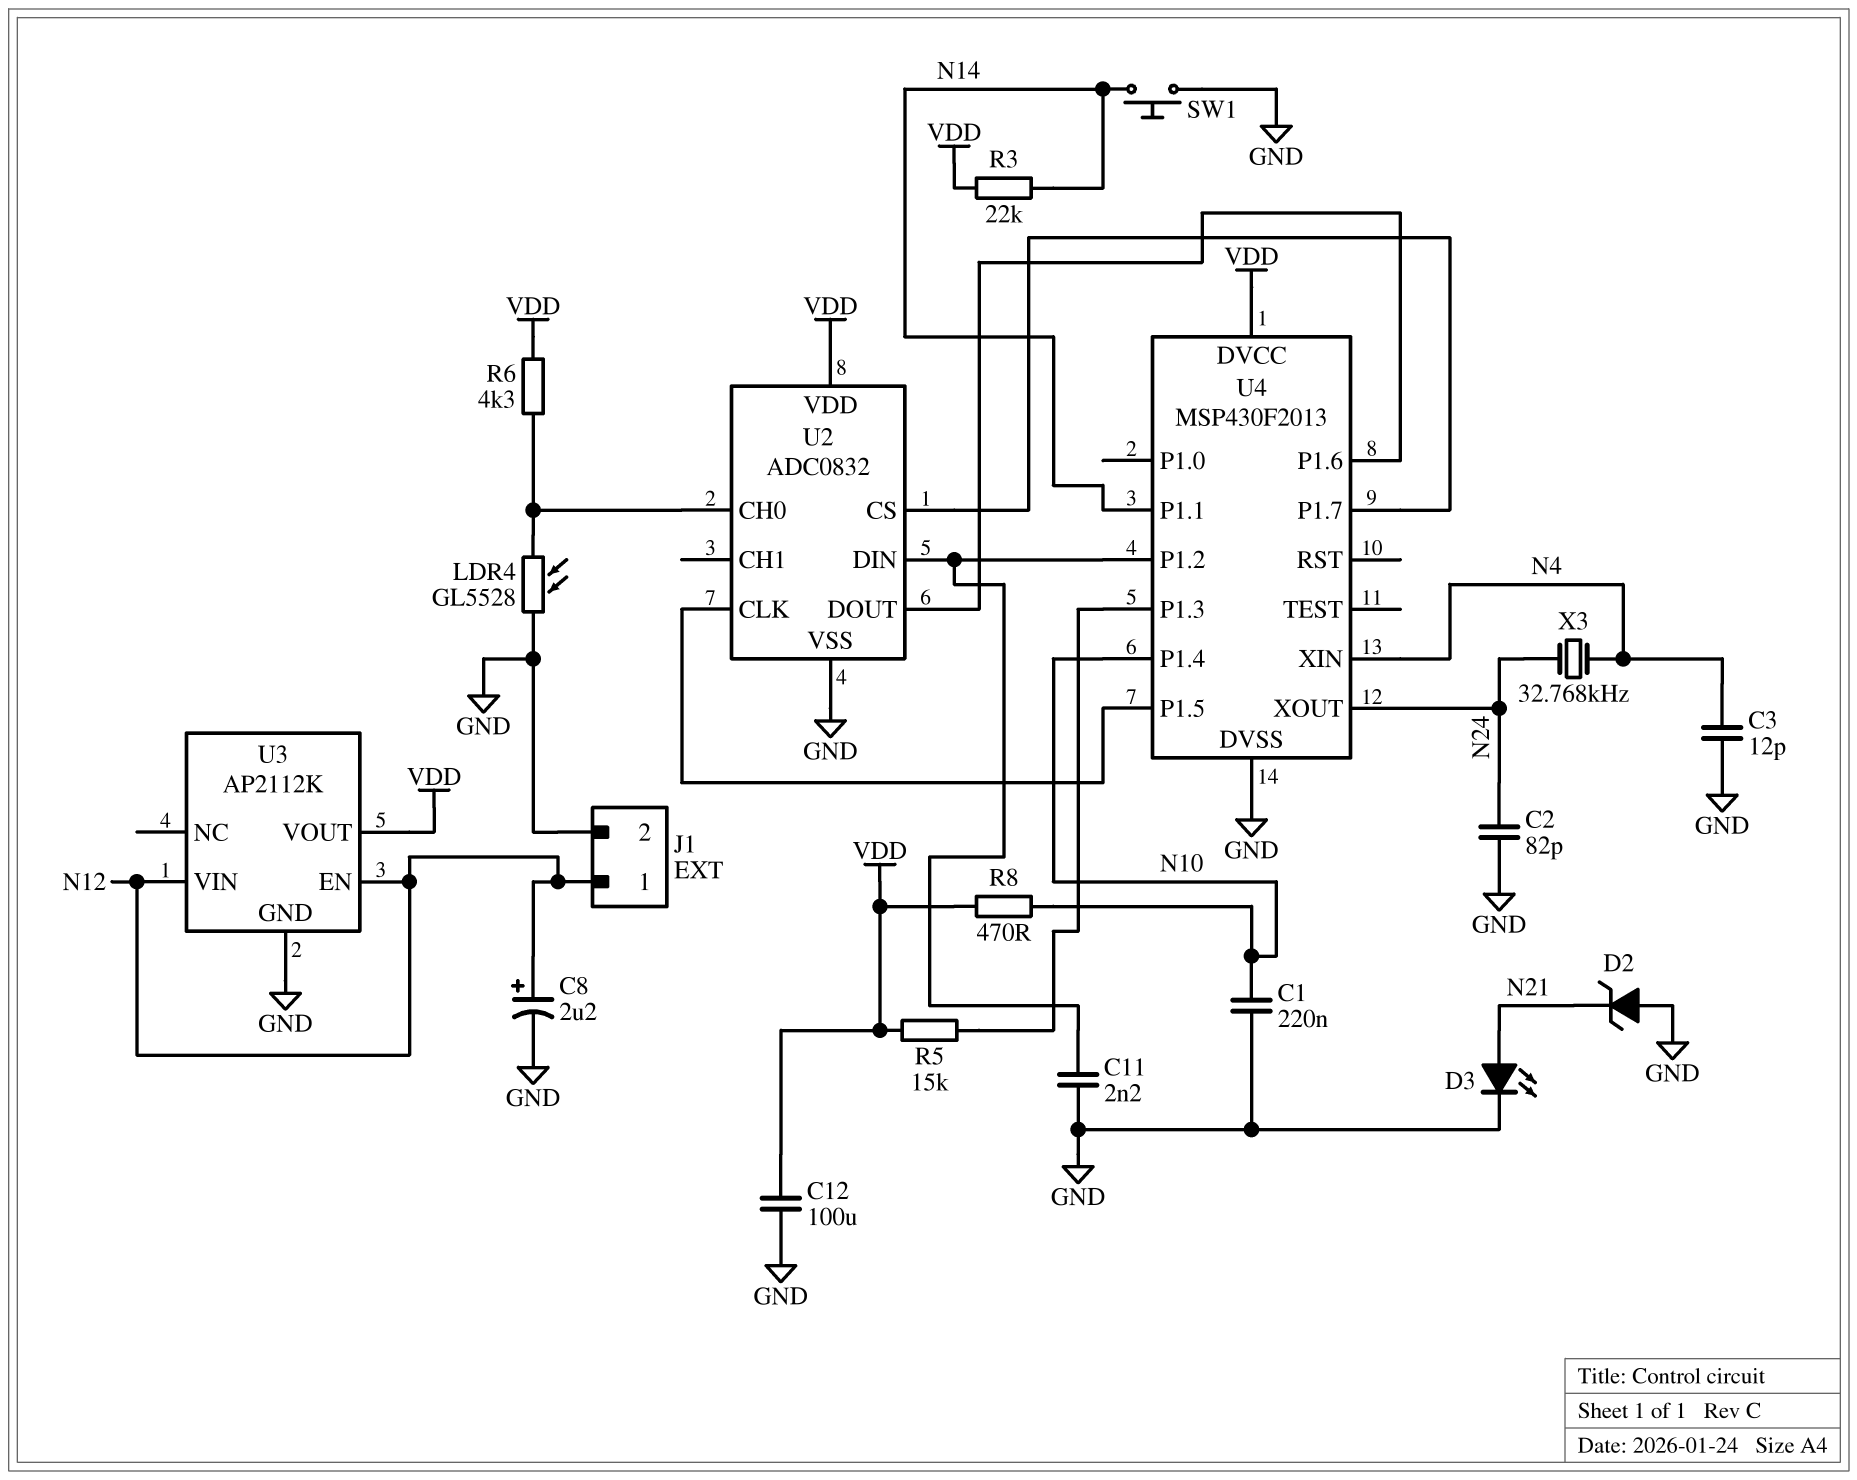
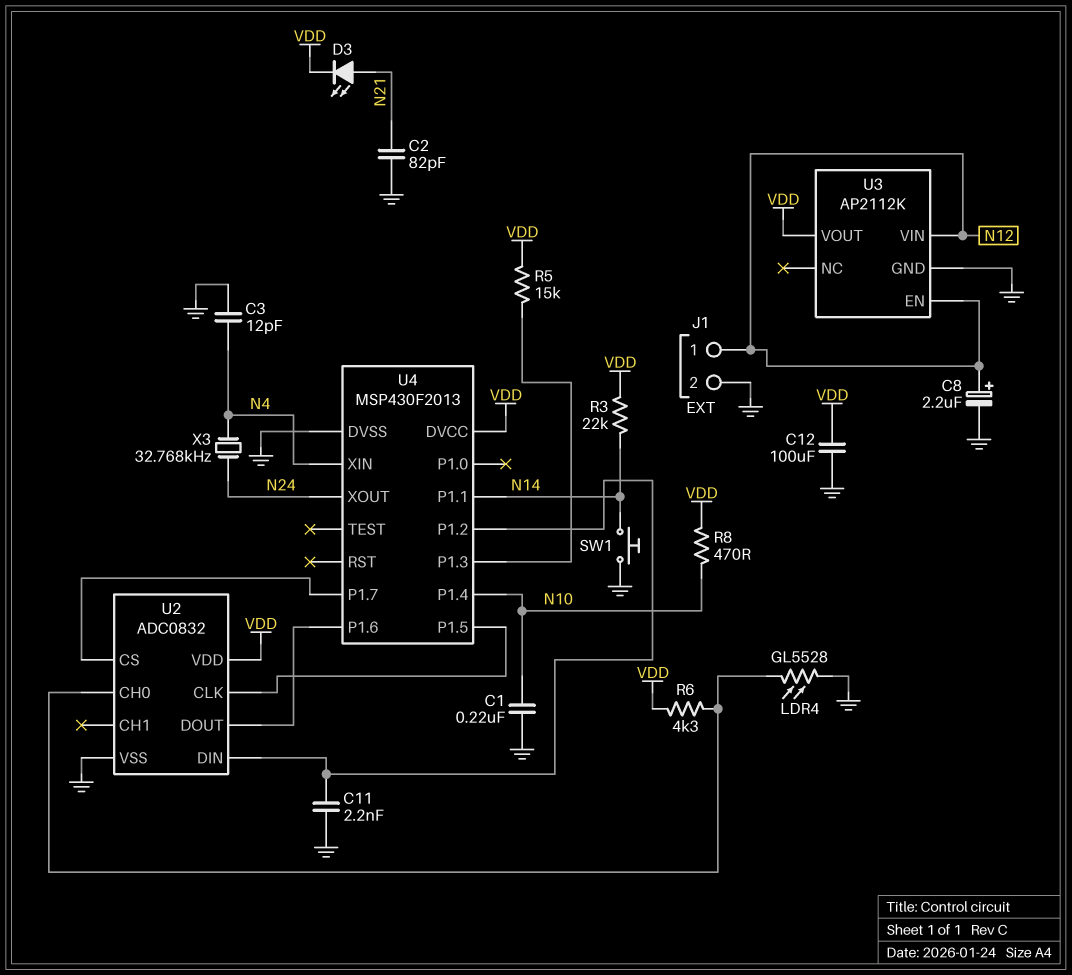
C2: 82pF (GND, N24) -> 82pF (GND, N21)
D2: zener (A GND, K N21) -> none
D3: LED (A N21, K GND) -> LED (A N21, K VDD)

